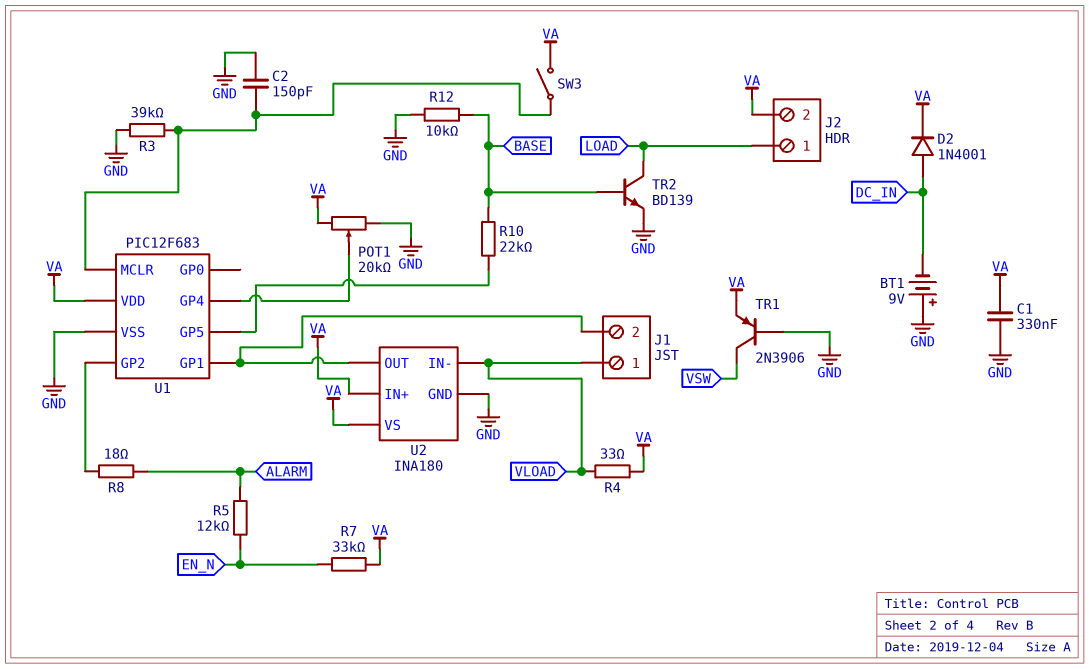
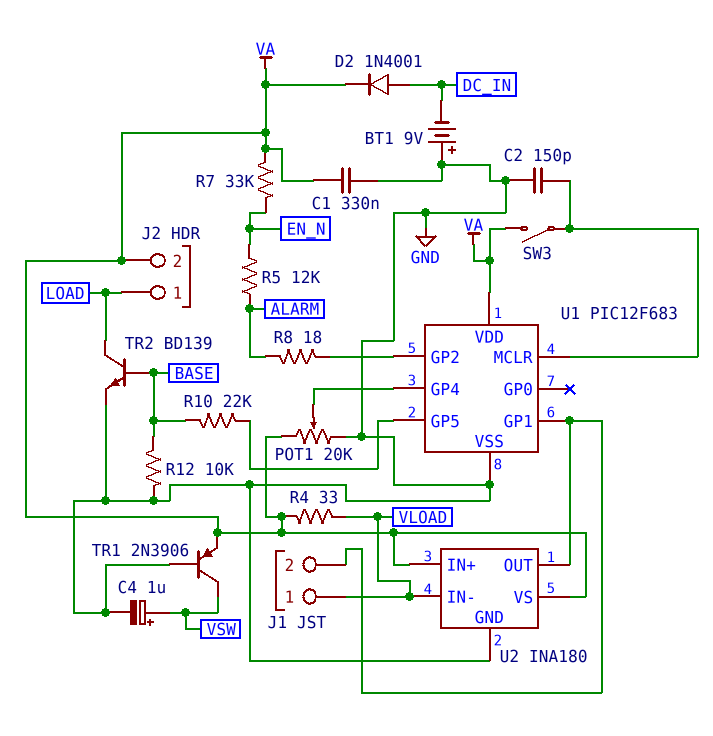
C4: none -> 1uF (plus VSW, minus GND)
R3: 39k (GND, U1/MCLR) -> none

